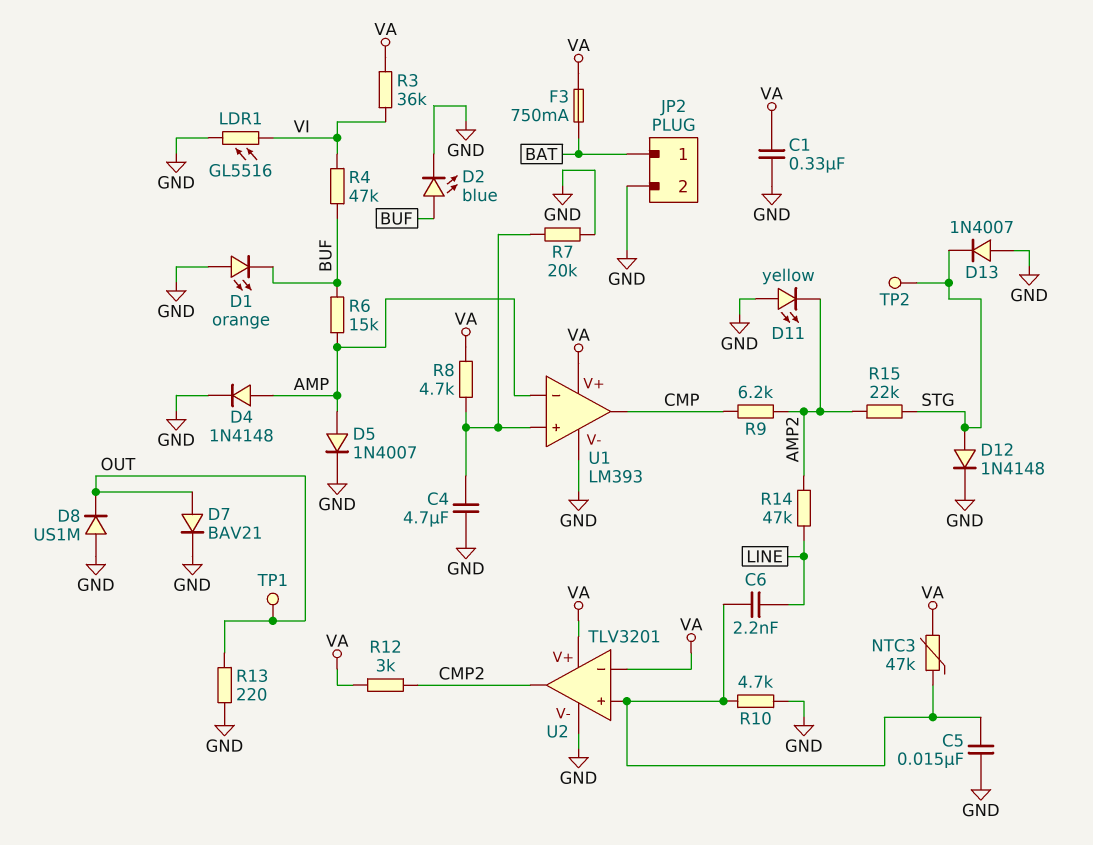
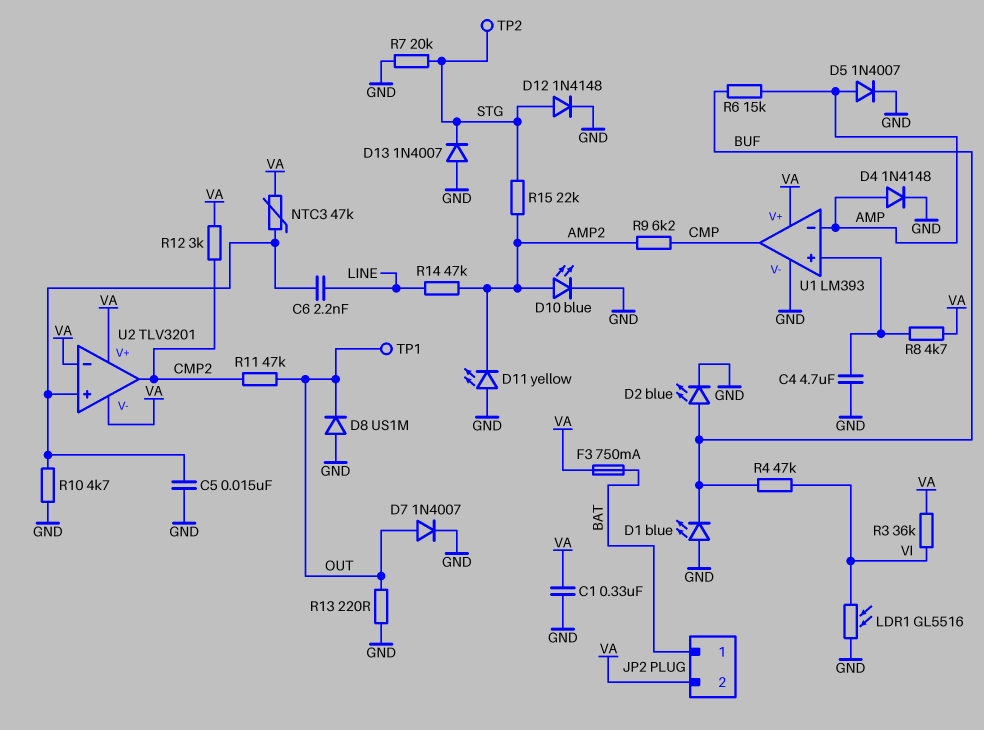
D1: LED orange (A GND, K BUF) -> LED blue (A GND, K BUF)
D7: diode BAV21 (A OUT, K GND) -> diode 1N4007 (A OUT, K GND)
D10: none -> LED blue (A AMP2, K GND)
JP2 pin 2: GND -> VA
R7: 20k (GND, U1/in+) -> 20k (GND, STG)
R11: none -> 47k (CMP2, OUT)
U2 pin V-: GND -> VA

